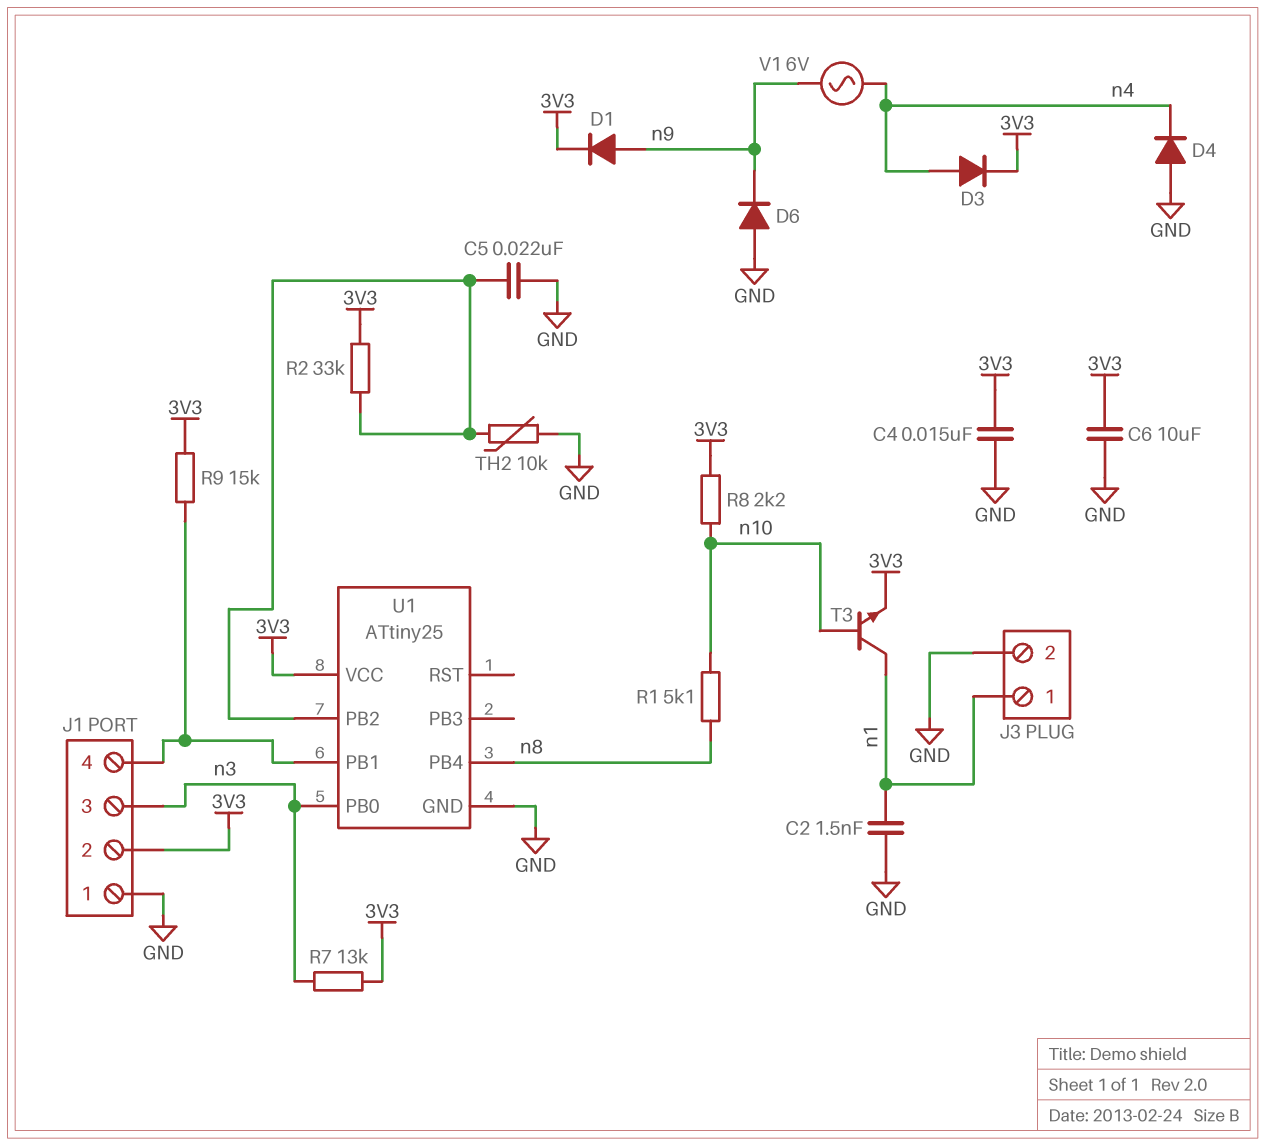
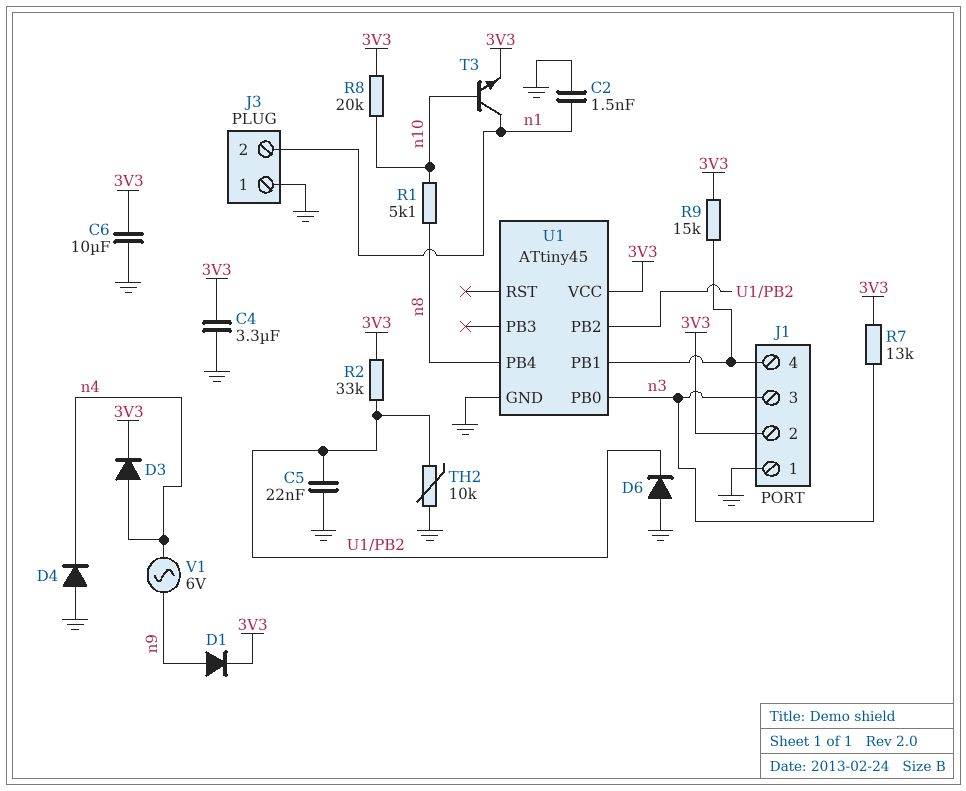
C4: 15nF (3V3, GND) -> 3.3uF (3V3, GND)
D6: diode (A GND, K n9) -> diode (A GND, K U1/PB2)
J3 pin 1: n1 -> GND
J3 pin 2: GND -> n1
R8: 2.2k (3V3, n10) -> 20k (3V3, n10)
U1: ATtiny25 -> ATtiny45

